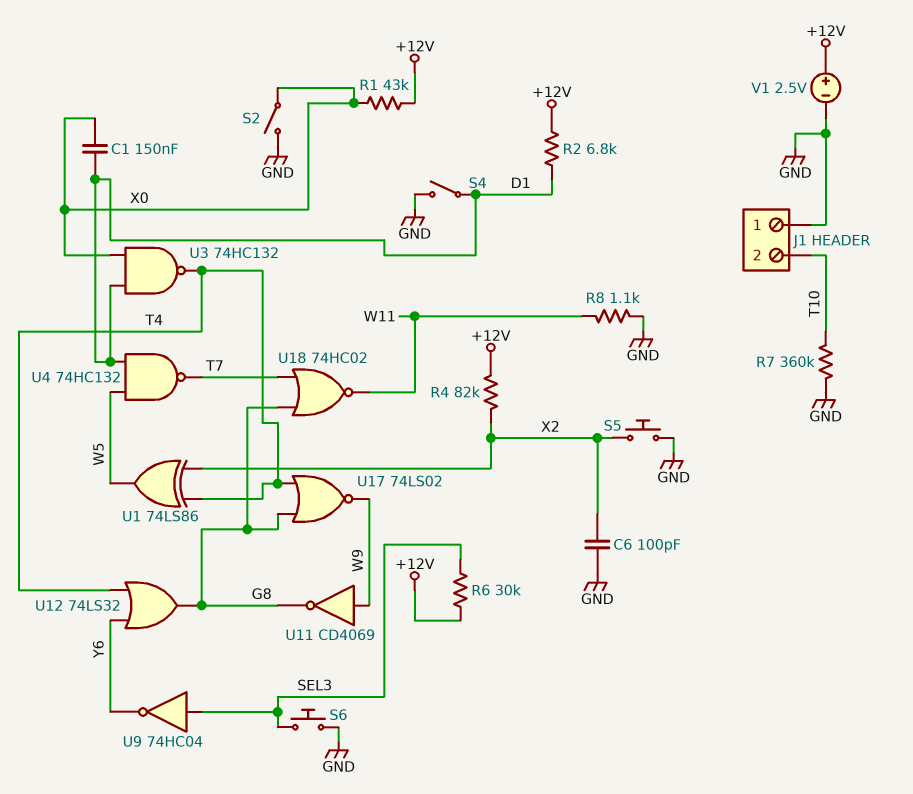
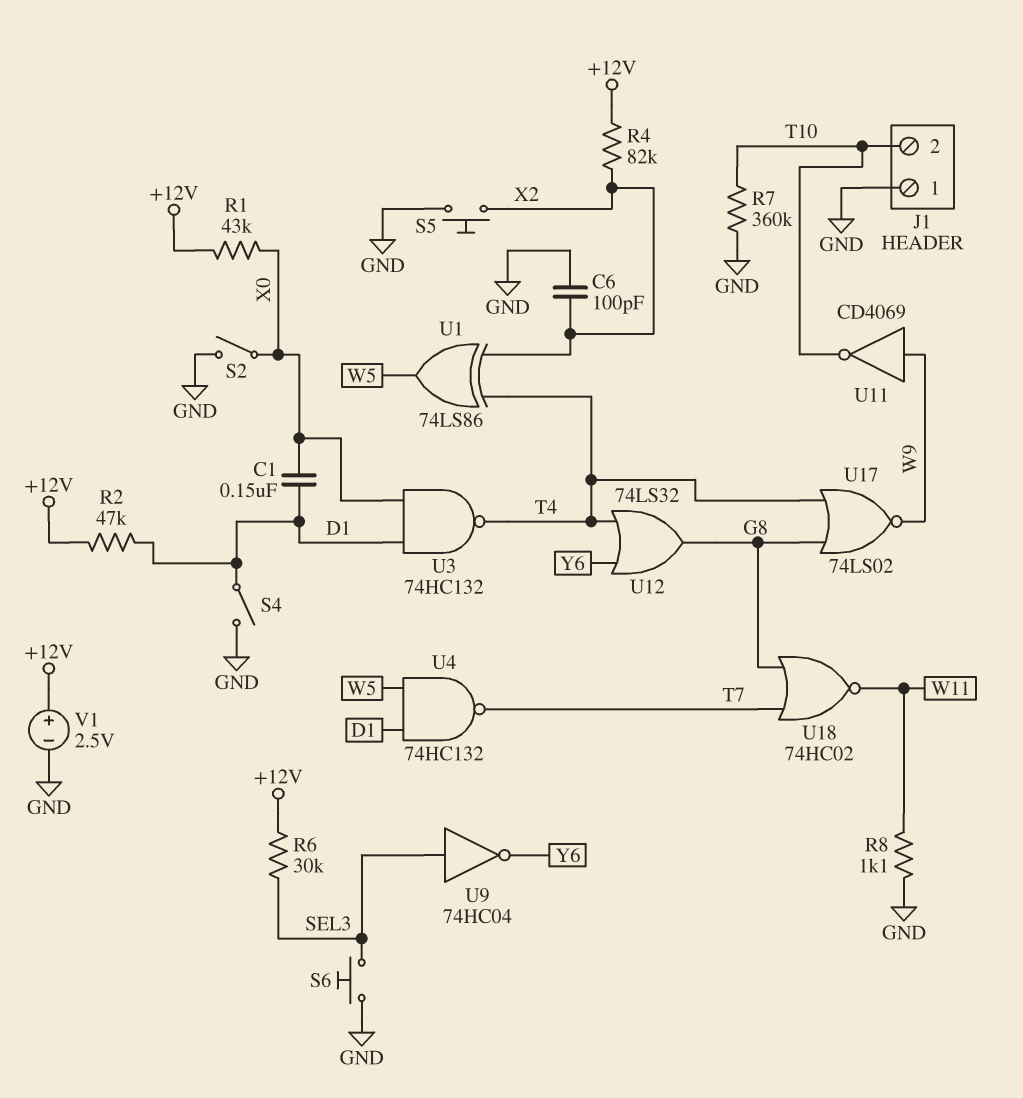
R2: 6.8k (+12V, D1) -> 47k (+12V, D1)
U11: NOT CD4069 (in W9, out G8) -> NOT CD4069 (in W9, out T10)

